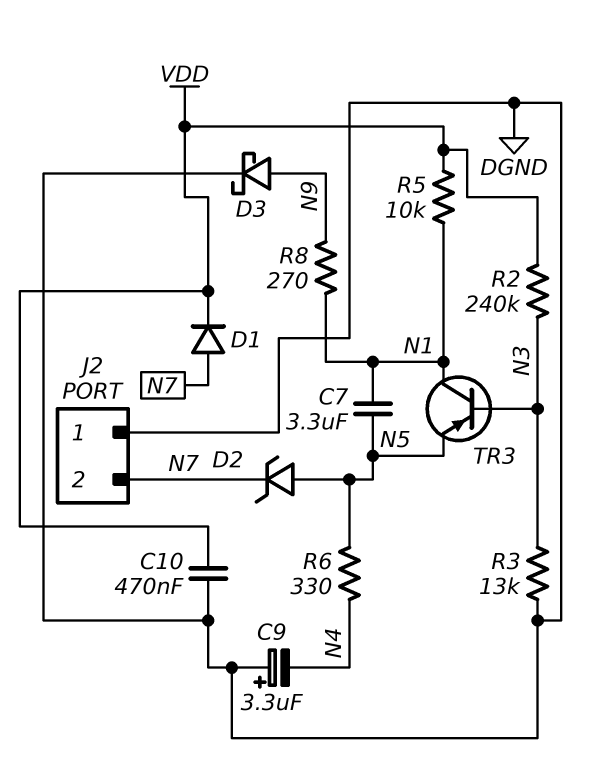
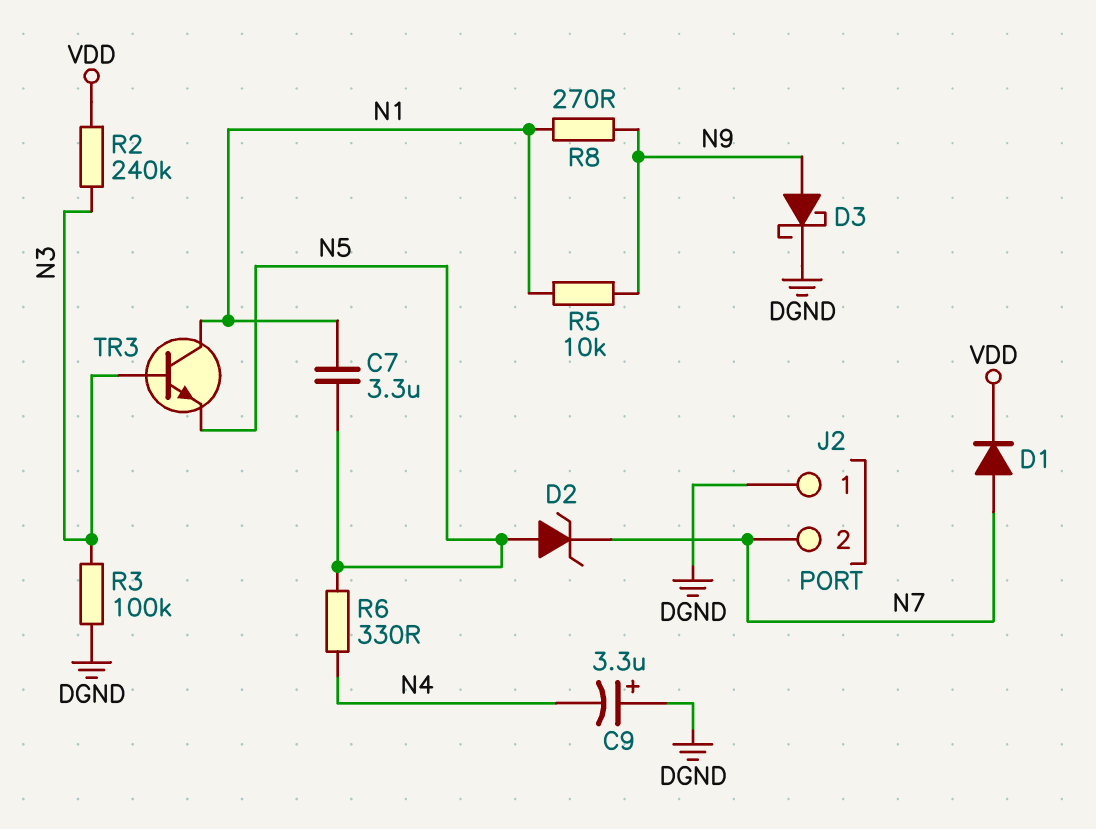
C10: 470nF (DGND, VDD) -> none
R3: 13k (DGND, N3) -> 100k (DGND, N3)
R5: 10k (N1, VDD) -> 10k (N1, N9)
TR3: PNP (B N3, C N1, E N5) -> NPN (B N3, C N1, E N5)

